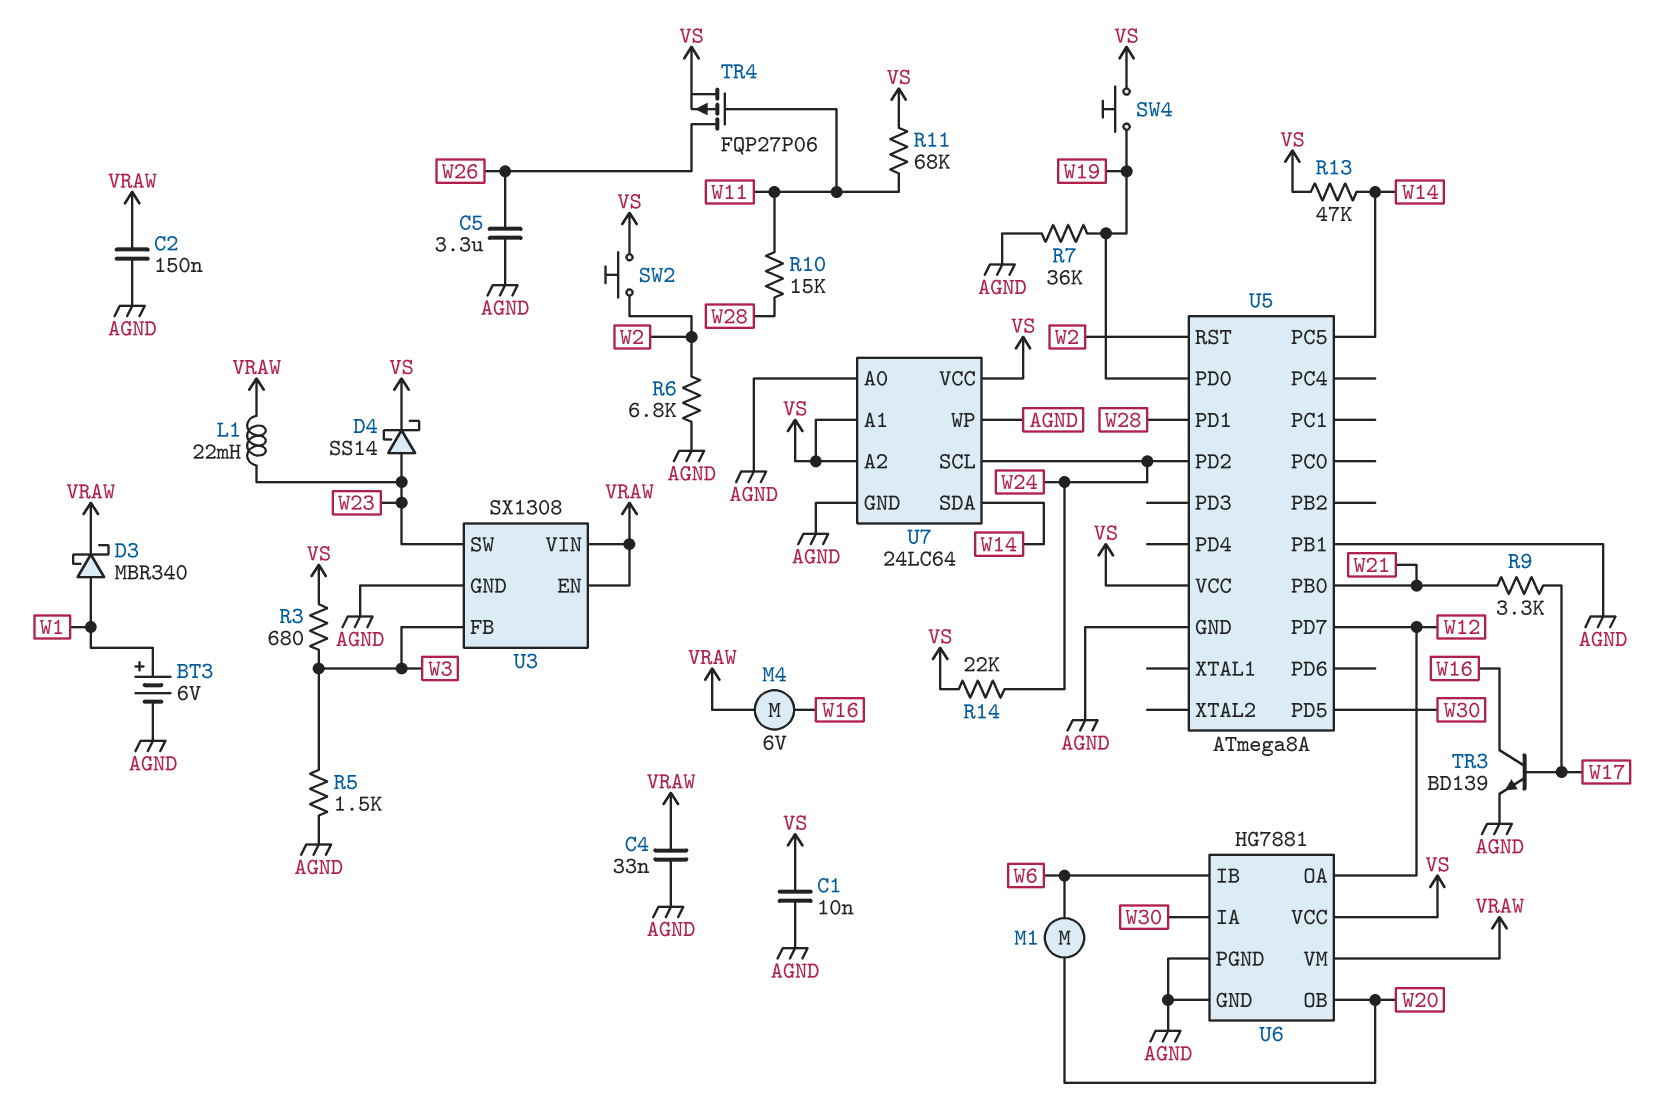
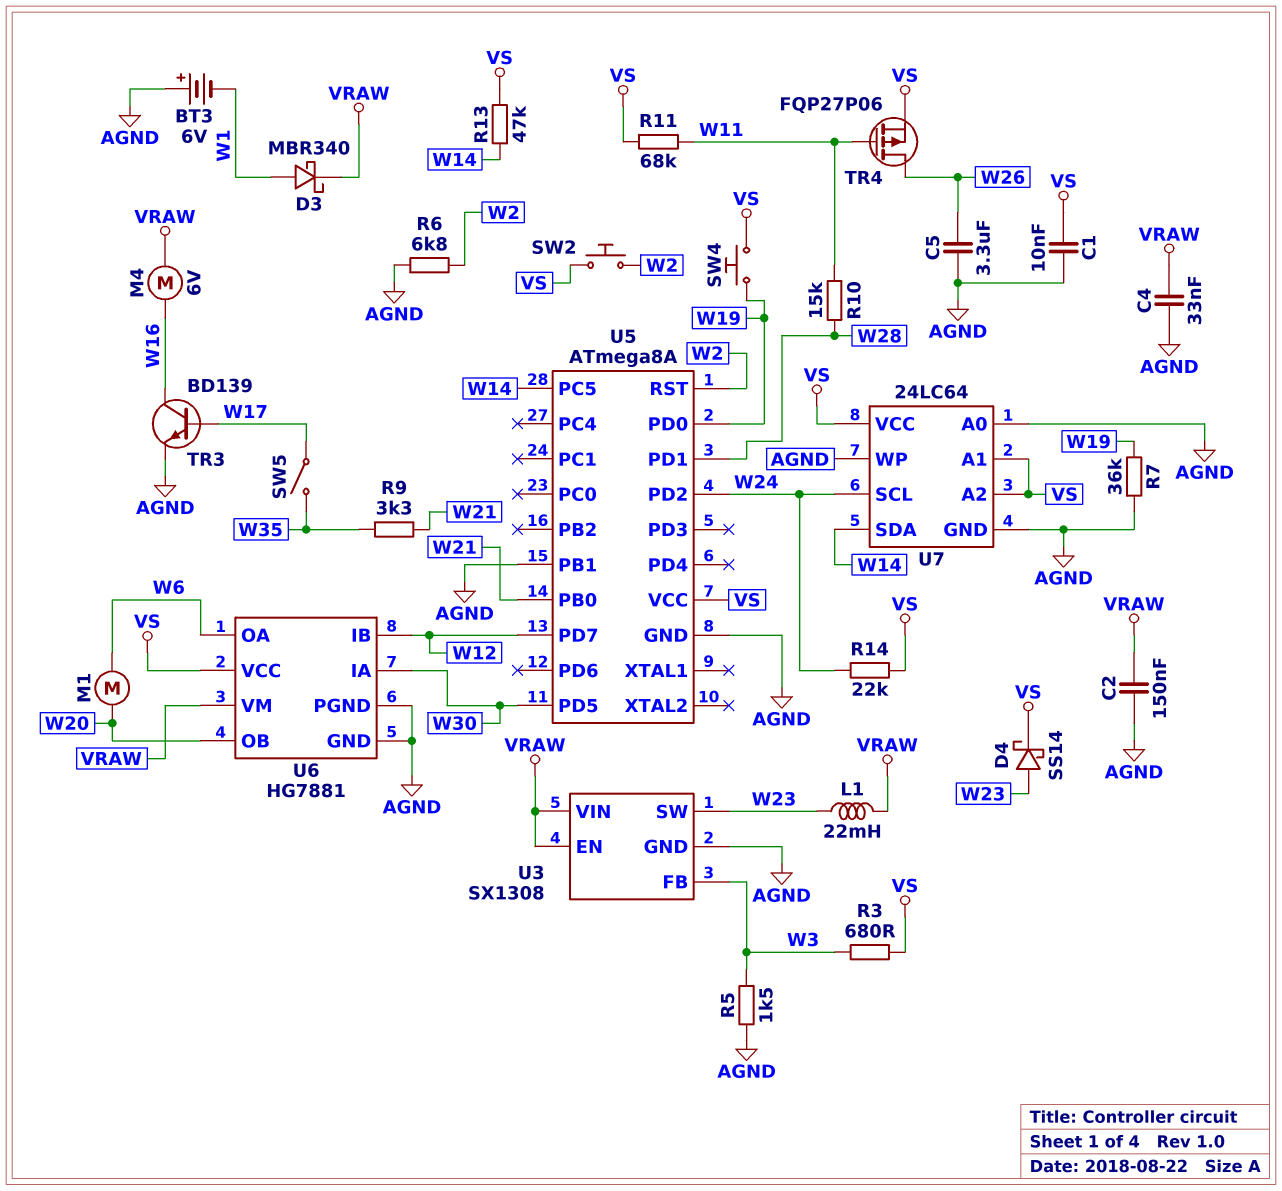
BT3: 6V (plus W1, minus AGND) -> 6V (plus AGND, minus W1)
R9: 3.3k (W17, W21) -> 3.3k (W21, W35)
SW5: none -> switch (W17, W35)
U6 pin IB: W6 -> W12
U6 pin OA: W12 -> W6

